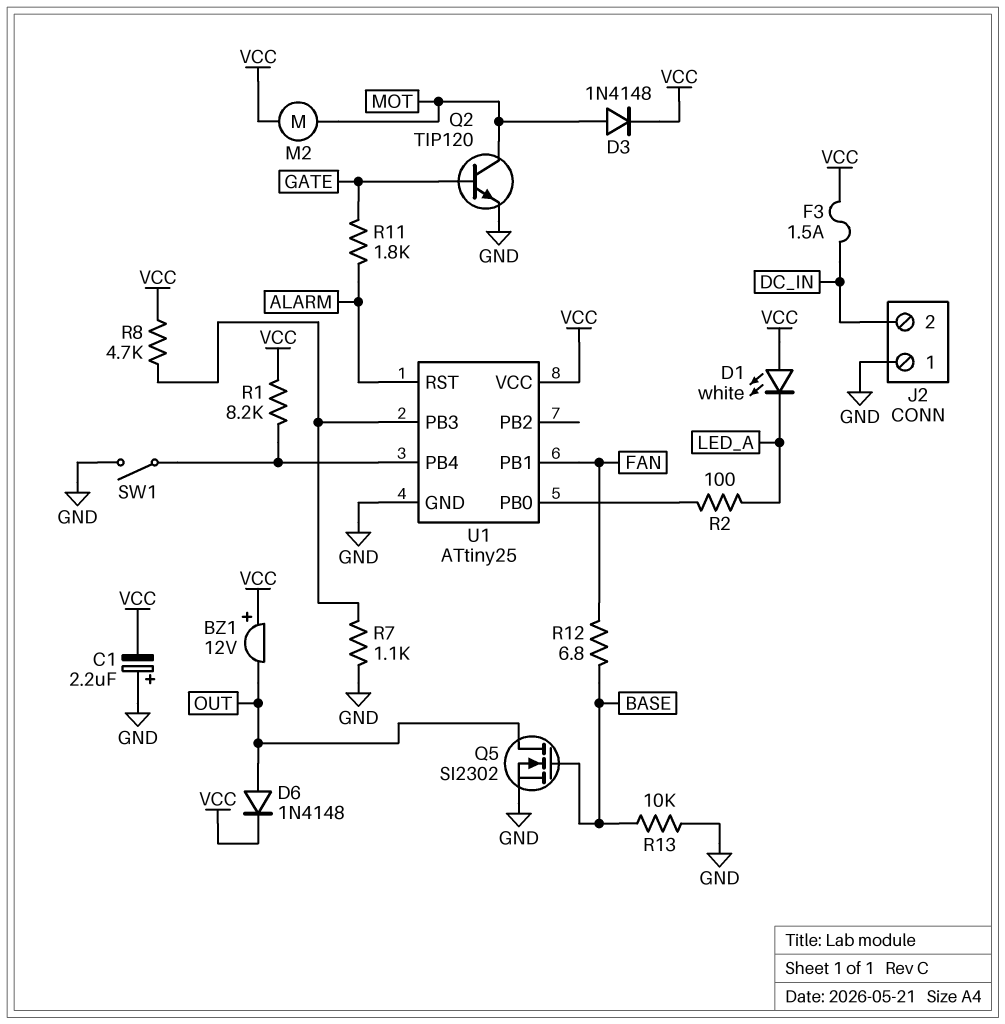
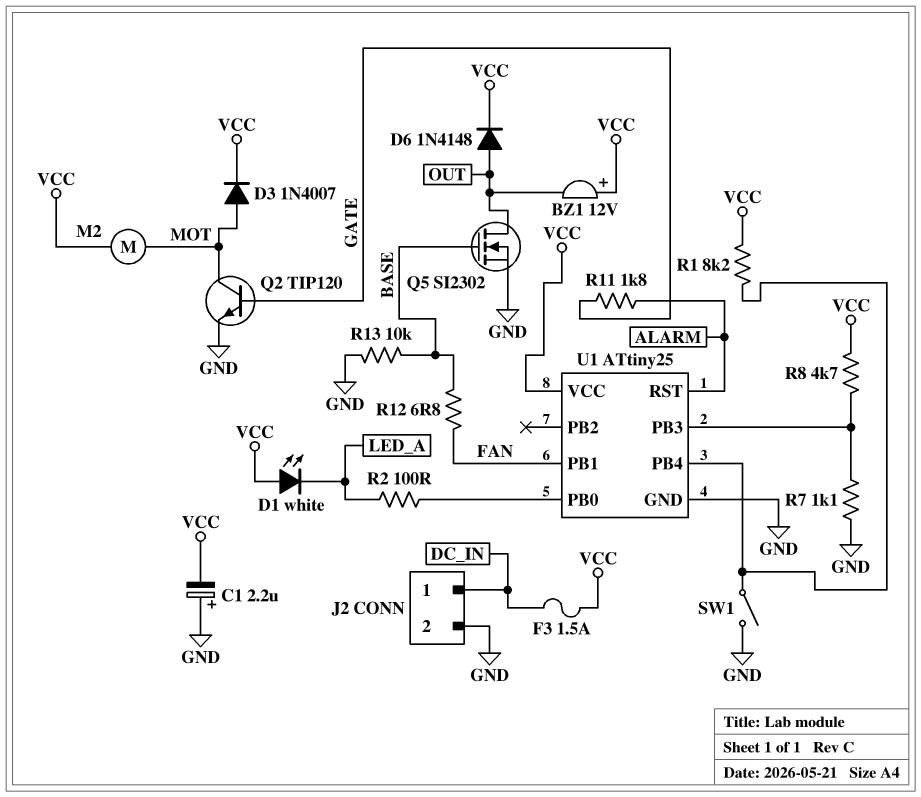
D3: diode 1N4148 (A MOT, K VCC) -> diode 1N4007 (A MOT, K VCC)
J2 pin 1: GND -> DC_IN
J2 pin 2: DC_IN -> GND

